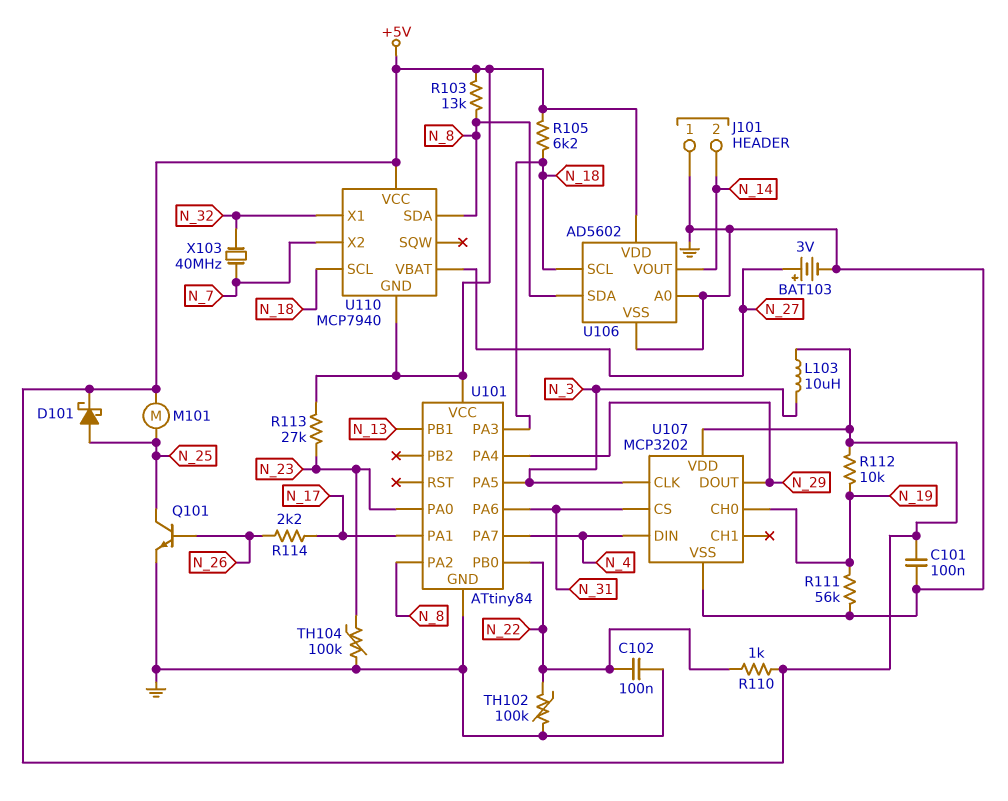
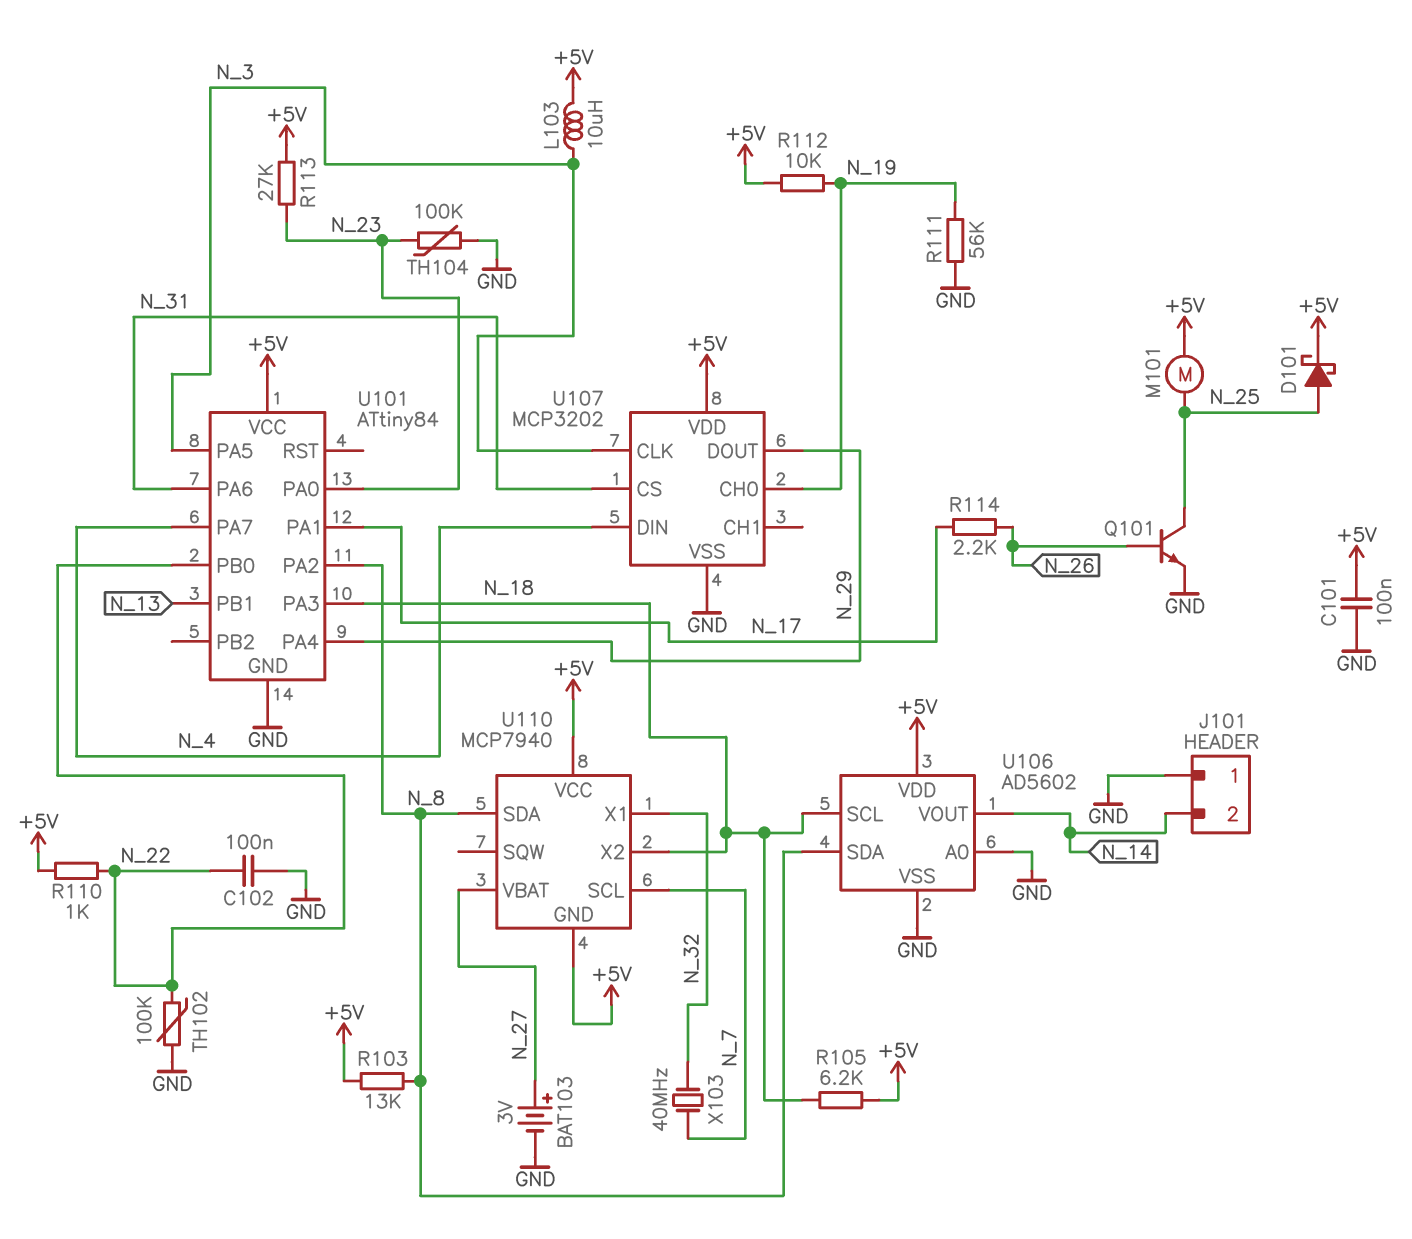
U110 pin SCL: N_18 -> N_7
U110 pin X2: N_7 -> N_18

